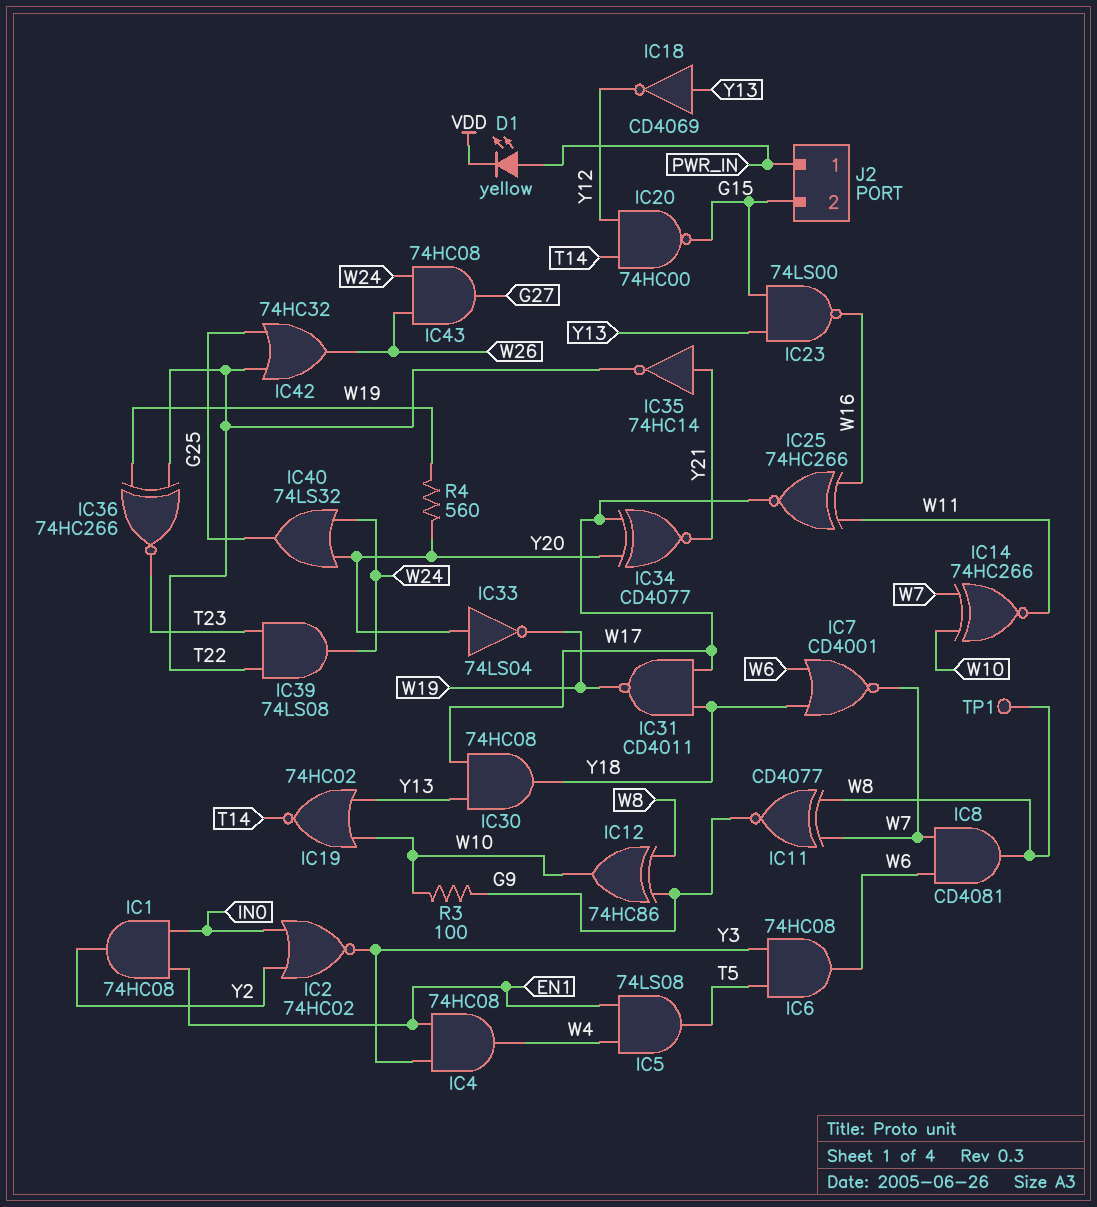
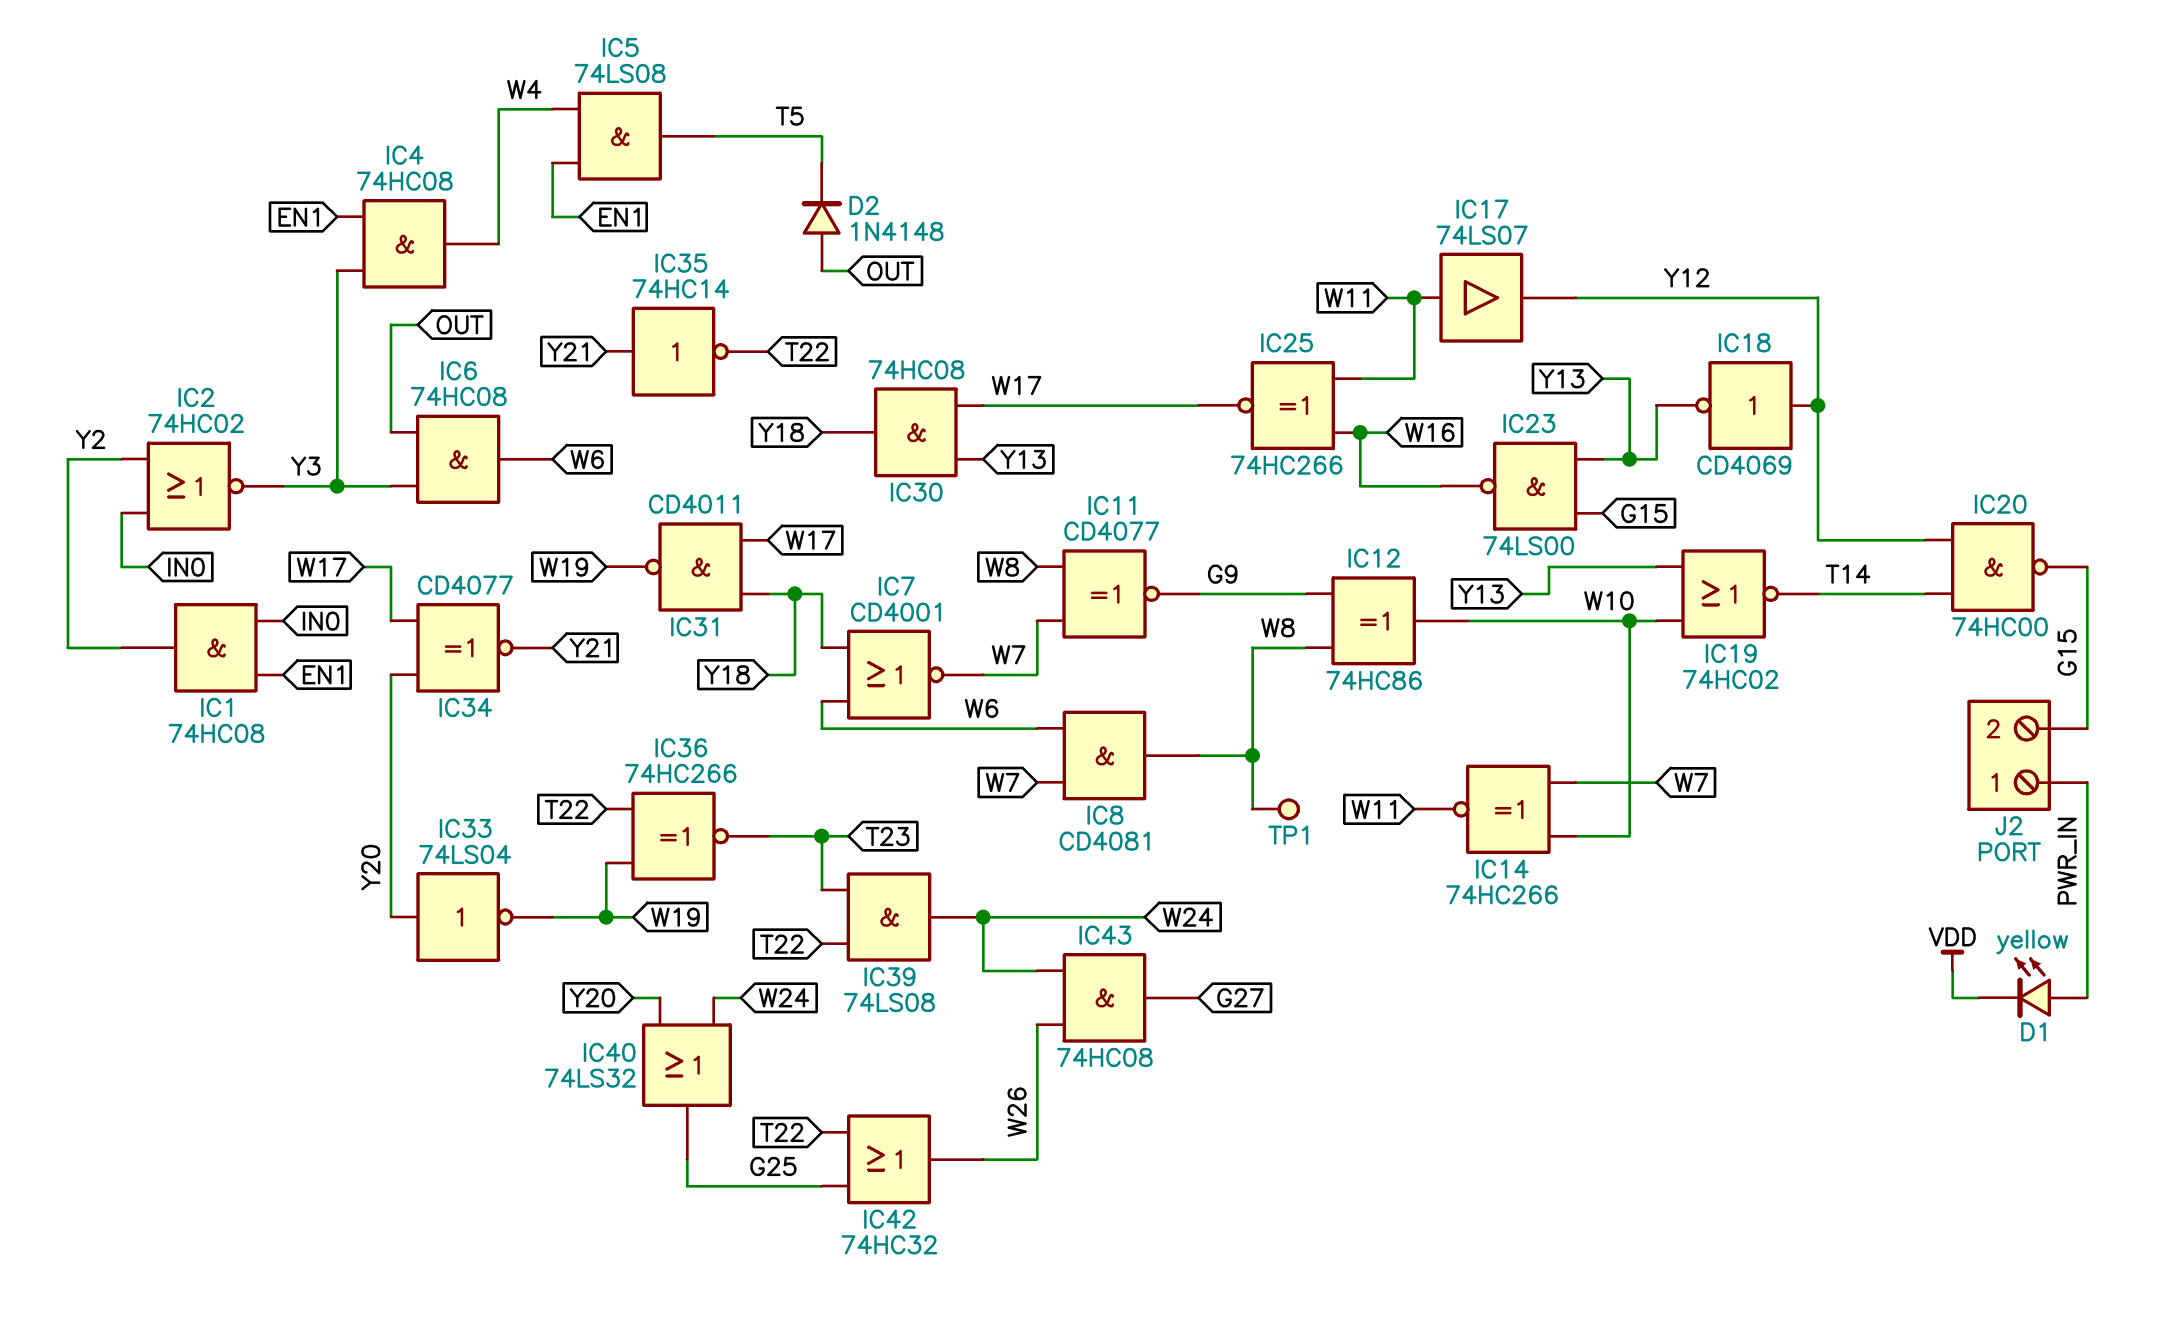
D2: none -> diode 1N4148 (A OUT, K T5)
IC6: AND 74HC08 (in T5, in Y3, out W6) -> AND 74HC08 (in OUT, in Y3, out W6)
IC17: none -> buffer 74LS07 (in W11, out Y12)
IC18: NOT CD4069 (in Y13, out Y12) -> NOT CD4069 (in Y12, out Y13)
R3: 100 (G9, W10) -> none
R4: 560 (W19, Y20) -> none

